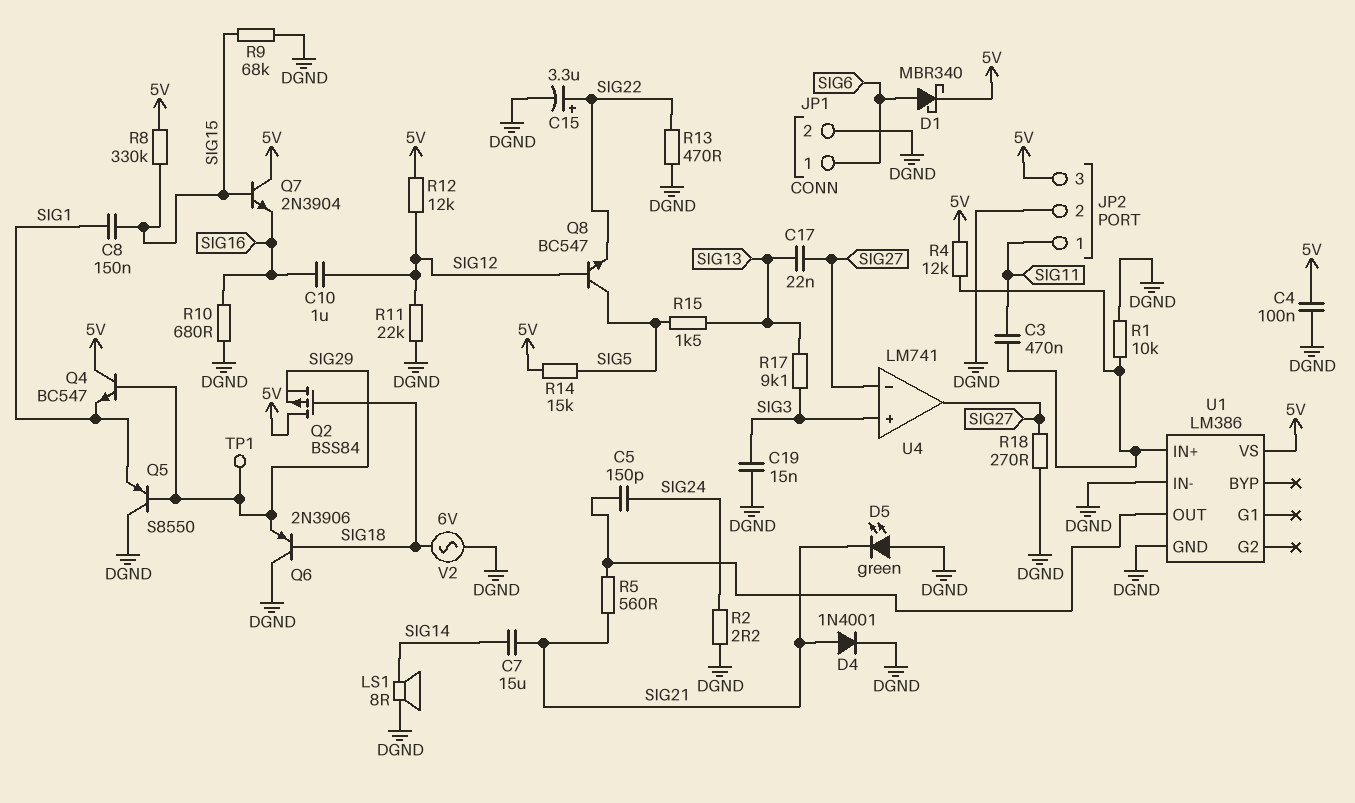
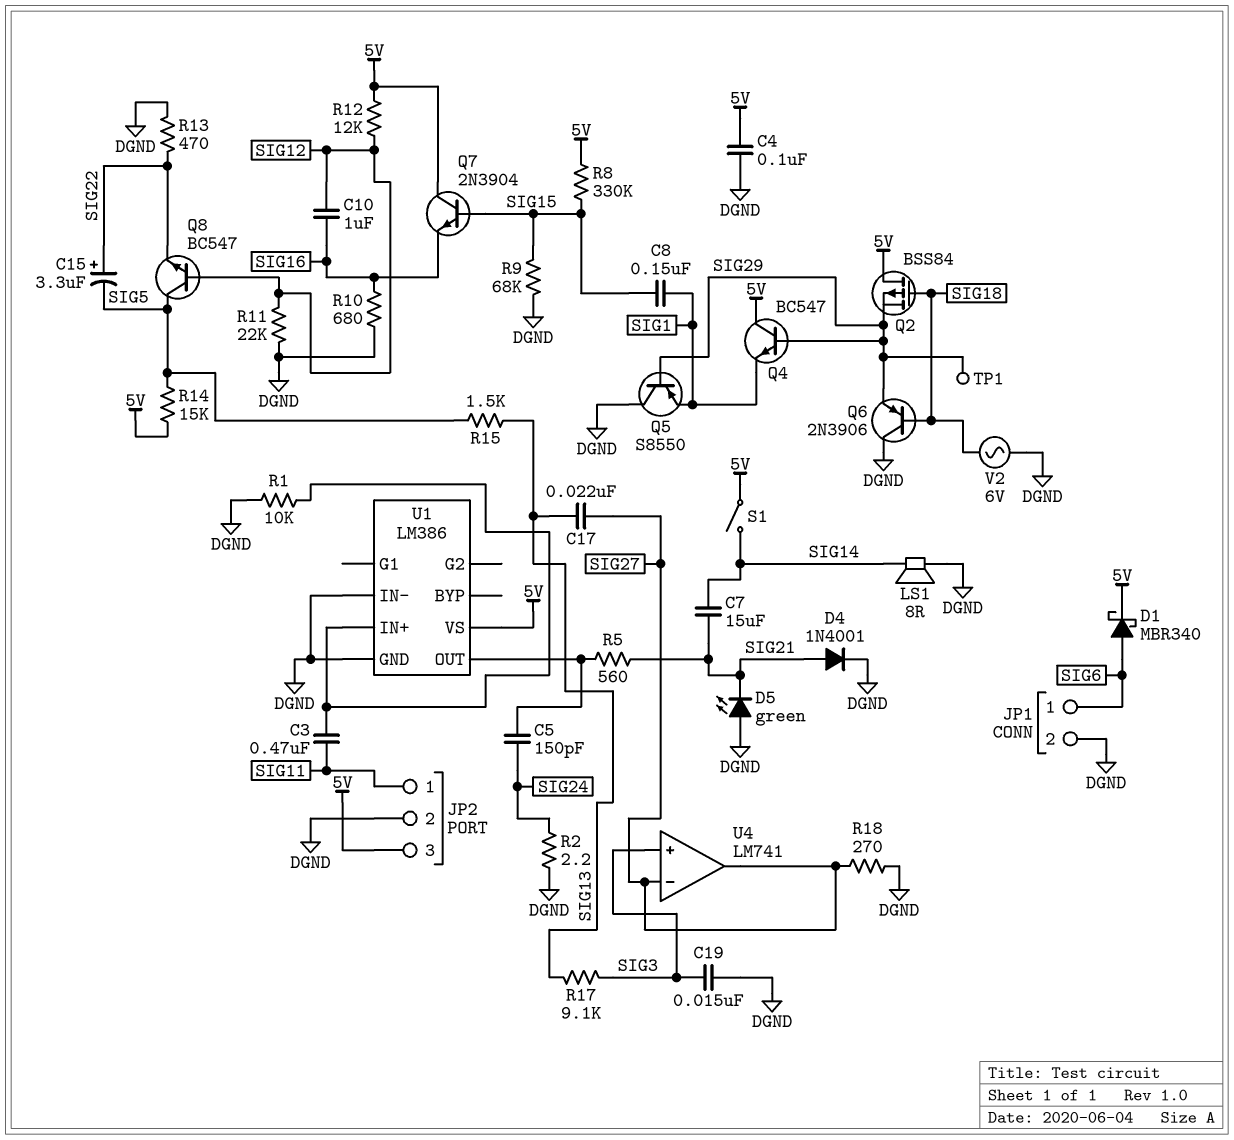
C15: 3.3uF (plus SIG22, minus DGND) -> 3.3uF (plus SIG22, minus SIG5)
R4: 12k (5V, U1/IN+) -> none
S1: none -> switch (5V, SIG14)

